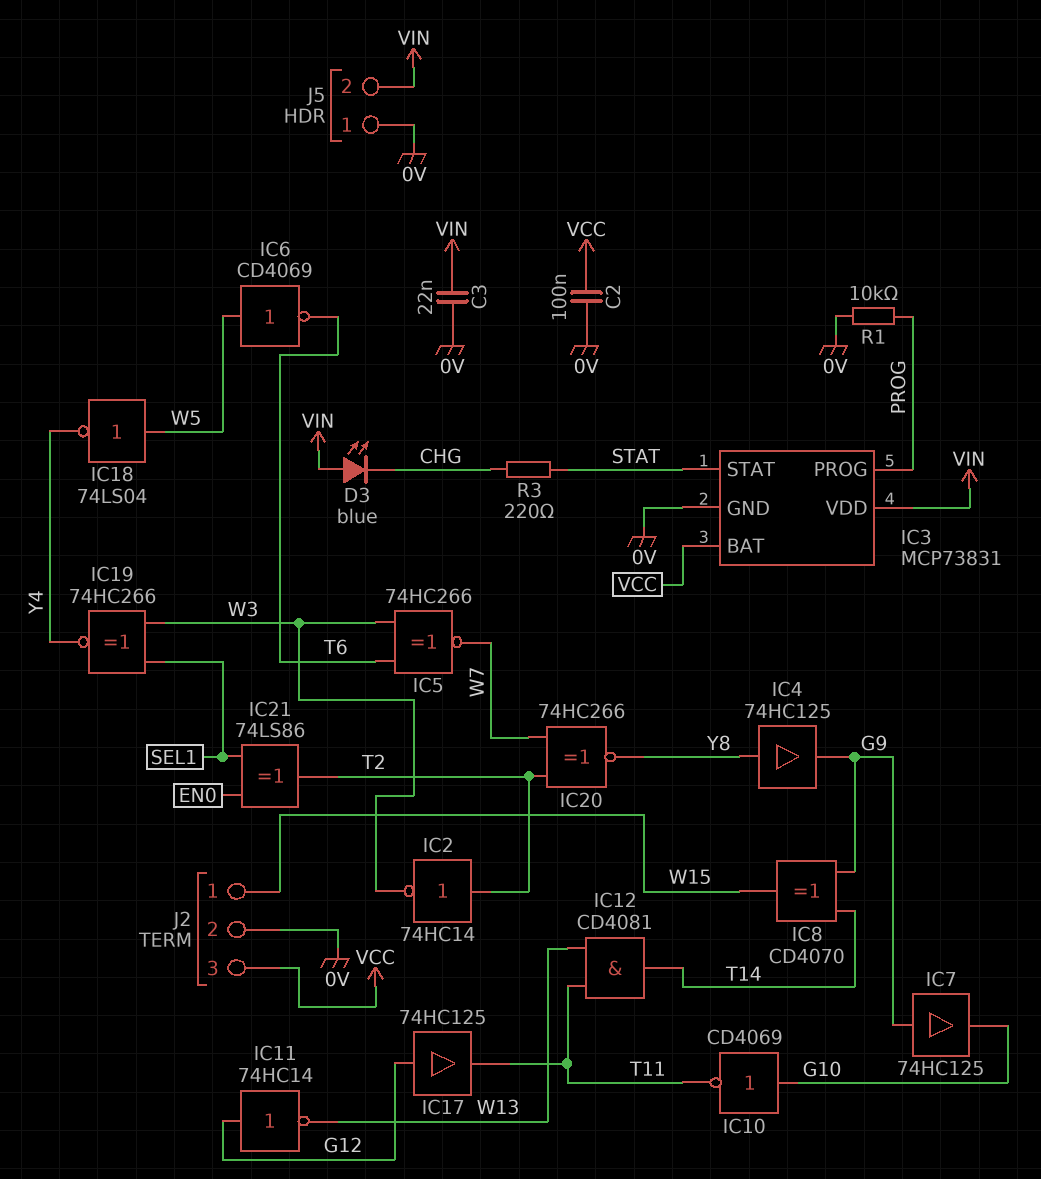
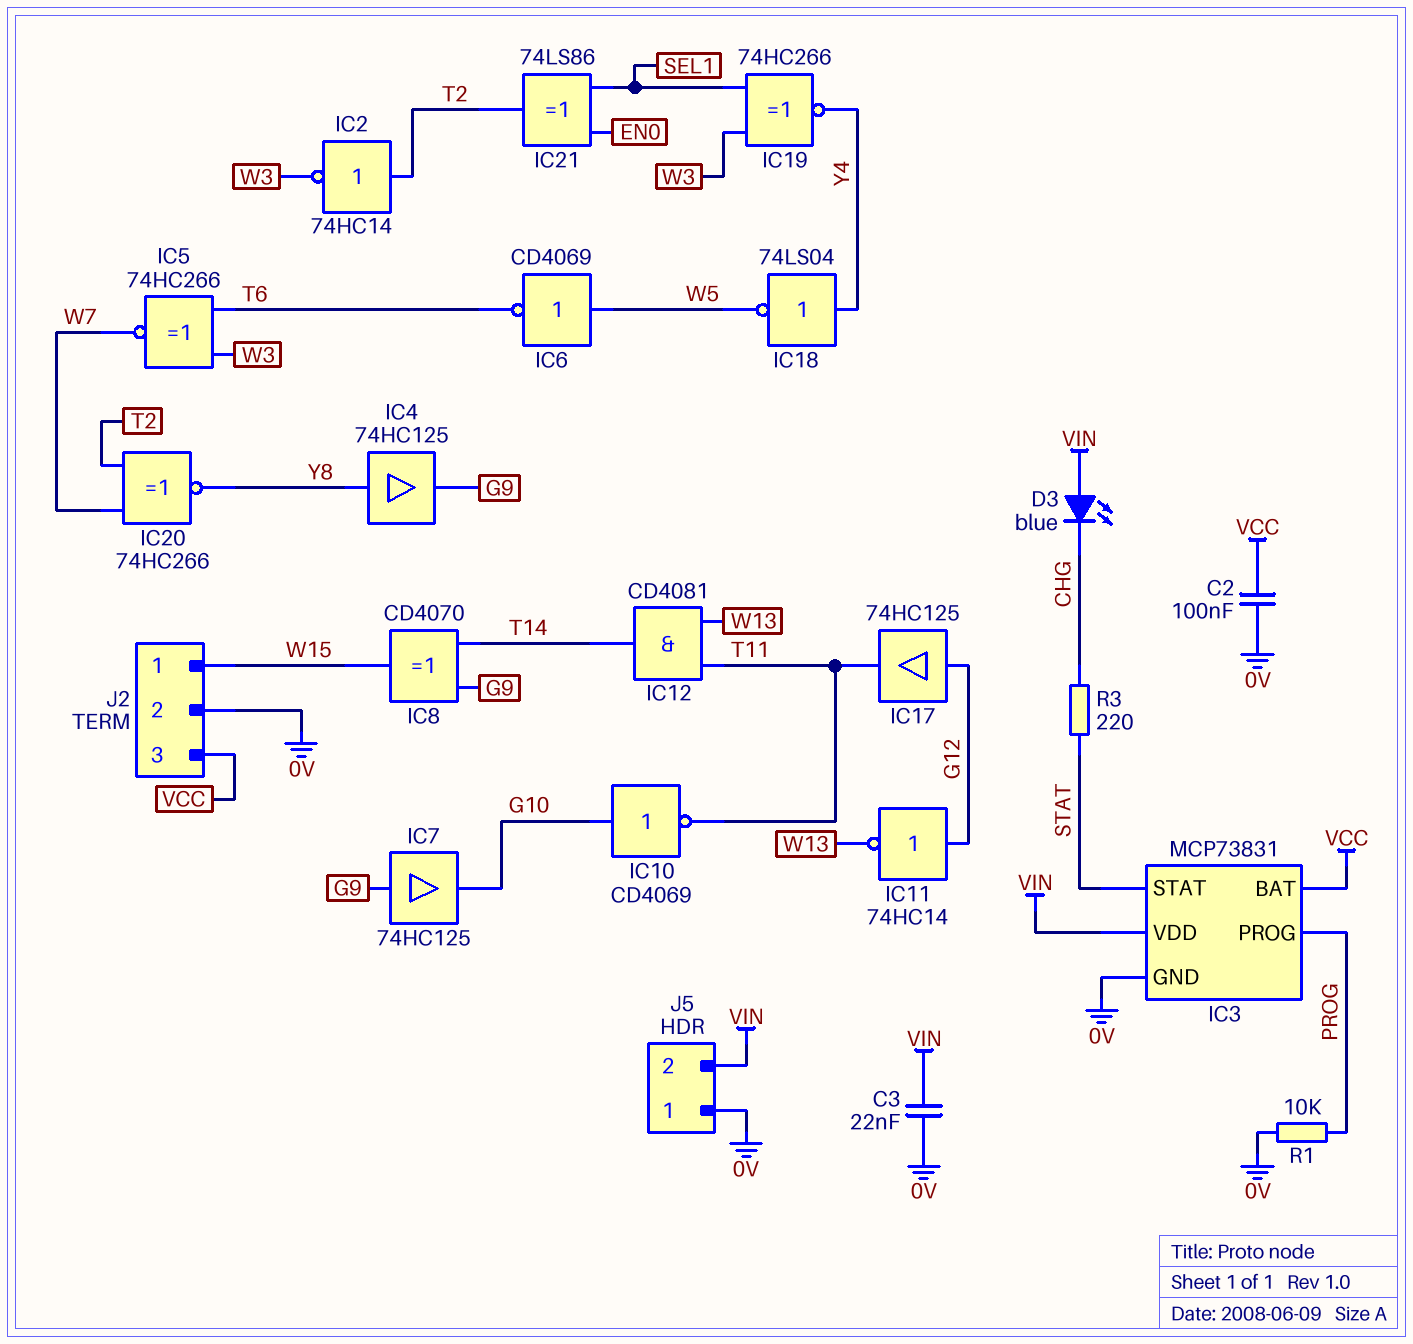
IC18: NOT 74LS04 (in W5, out Y4) -> NOT 74LS04 (in Y4, out W5)

